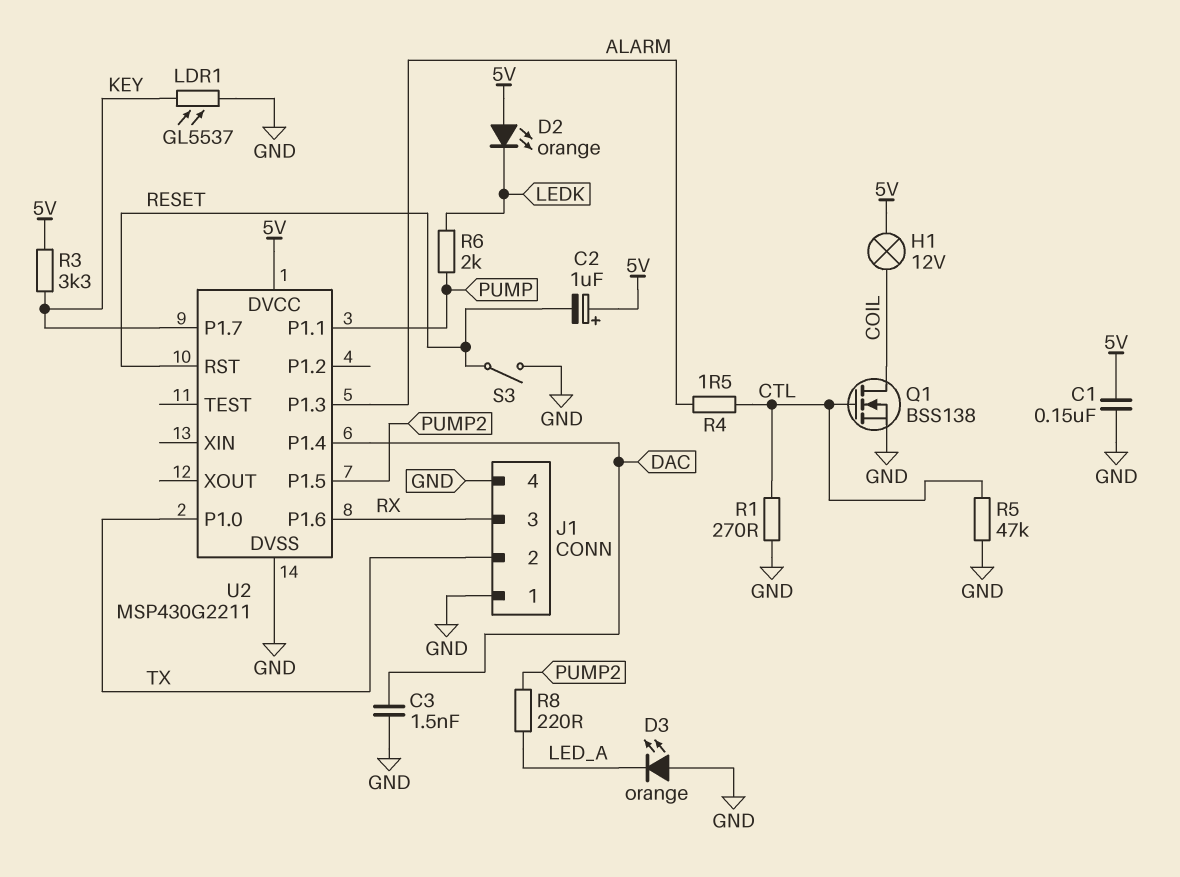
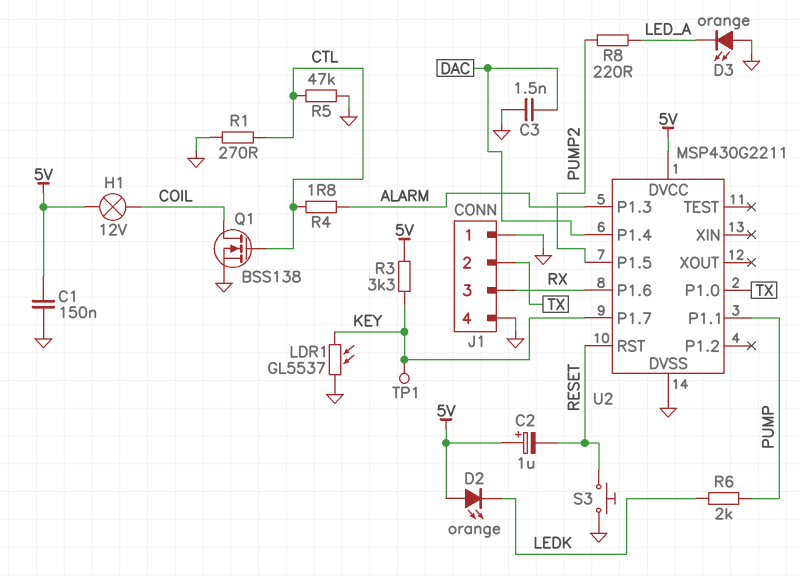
R4: 1.5 (ALARM, CTL) -> 1.8 (ALARM, CTL)
S3: switch (GND, RESET) -> button (GND, RESET)
TP1: none -> test point (KEY)

